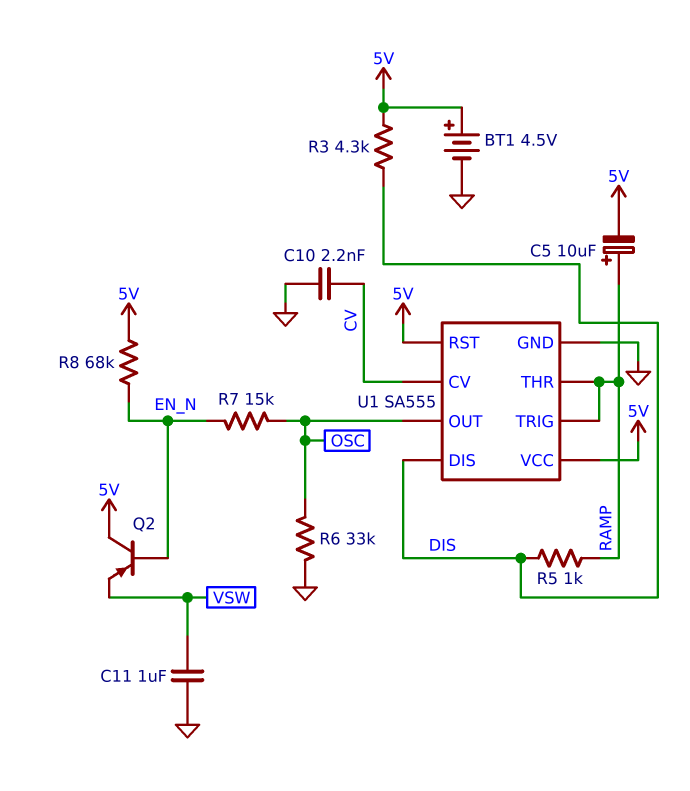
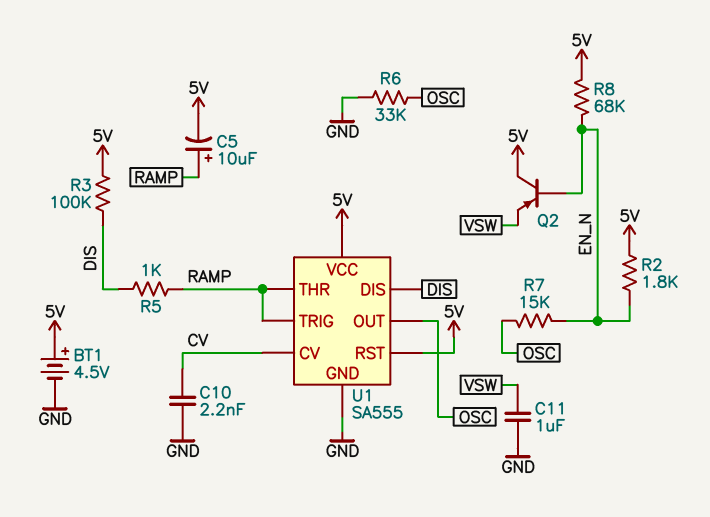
R2: none -> 1.8k (5V, EN_N)
R3: 4.3k (5V, DIS) -> 100k (5V, DIS)

